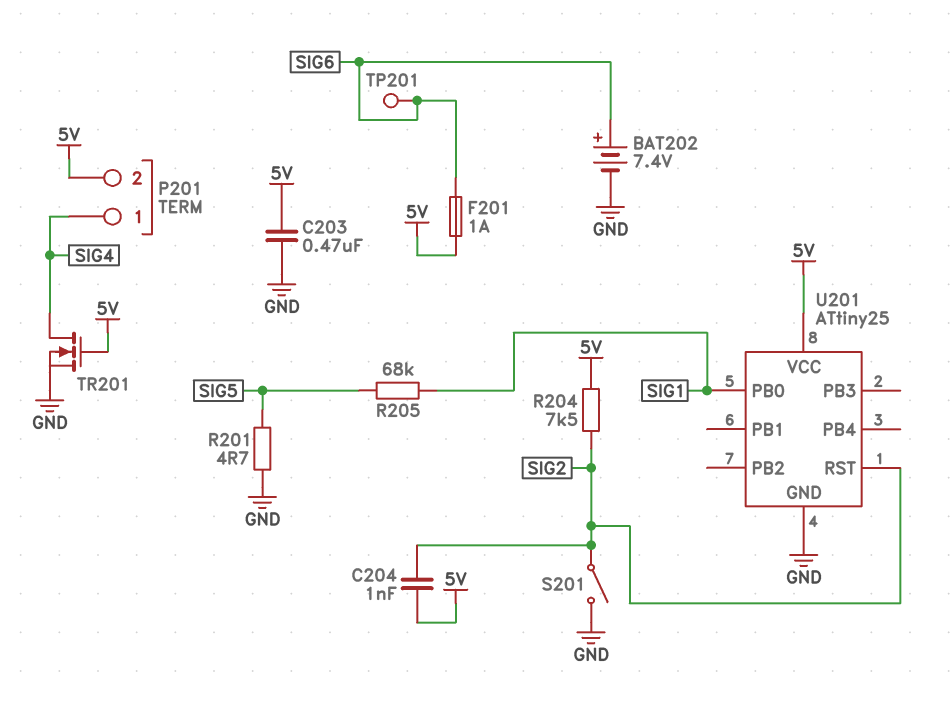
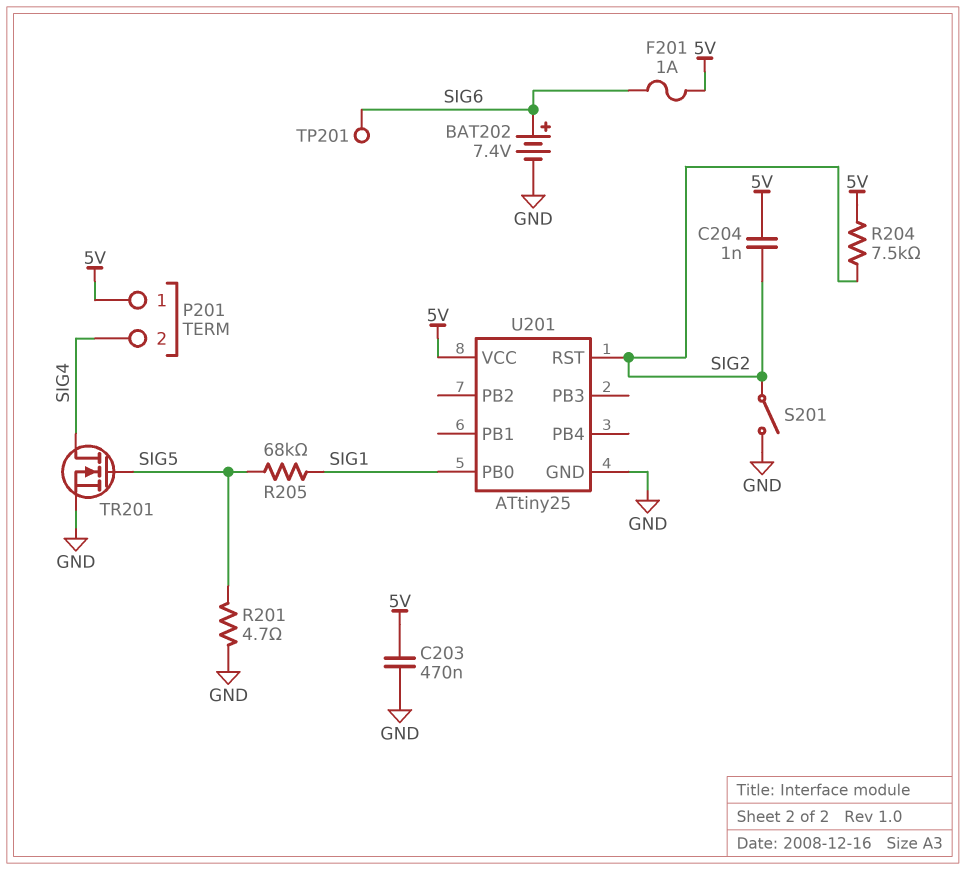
P201 pin 1: SIG4 -> 5V
P201 pin 2: 5V -> SIG4
TR201: NMOS (G 5V, D SIG4, S GND) -> NMOS (G SIG5, D SIG4, S GND)

